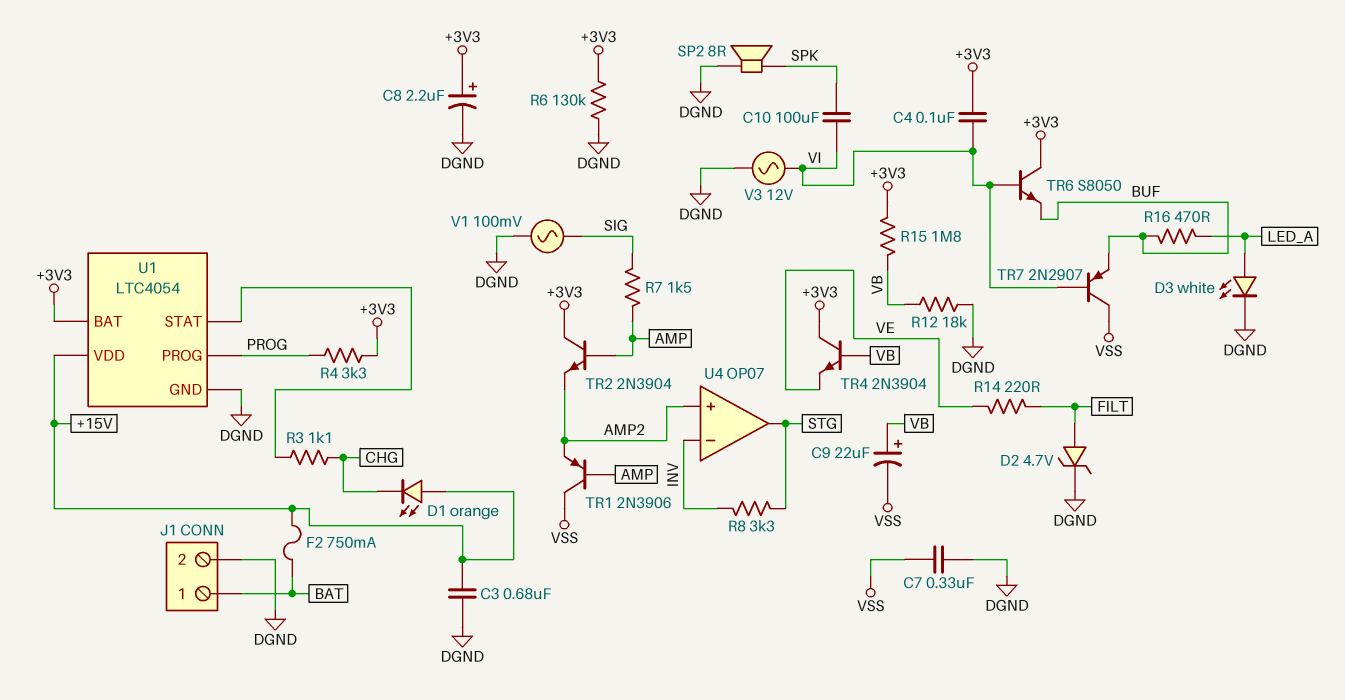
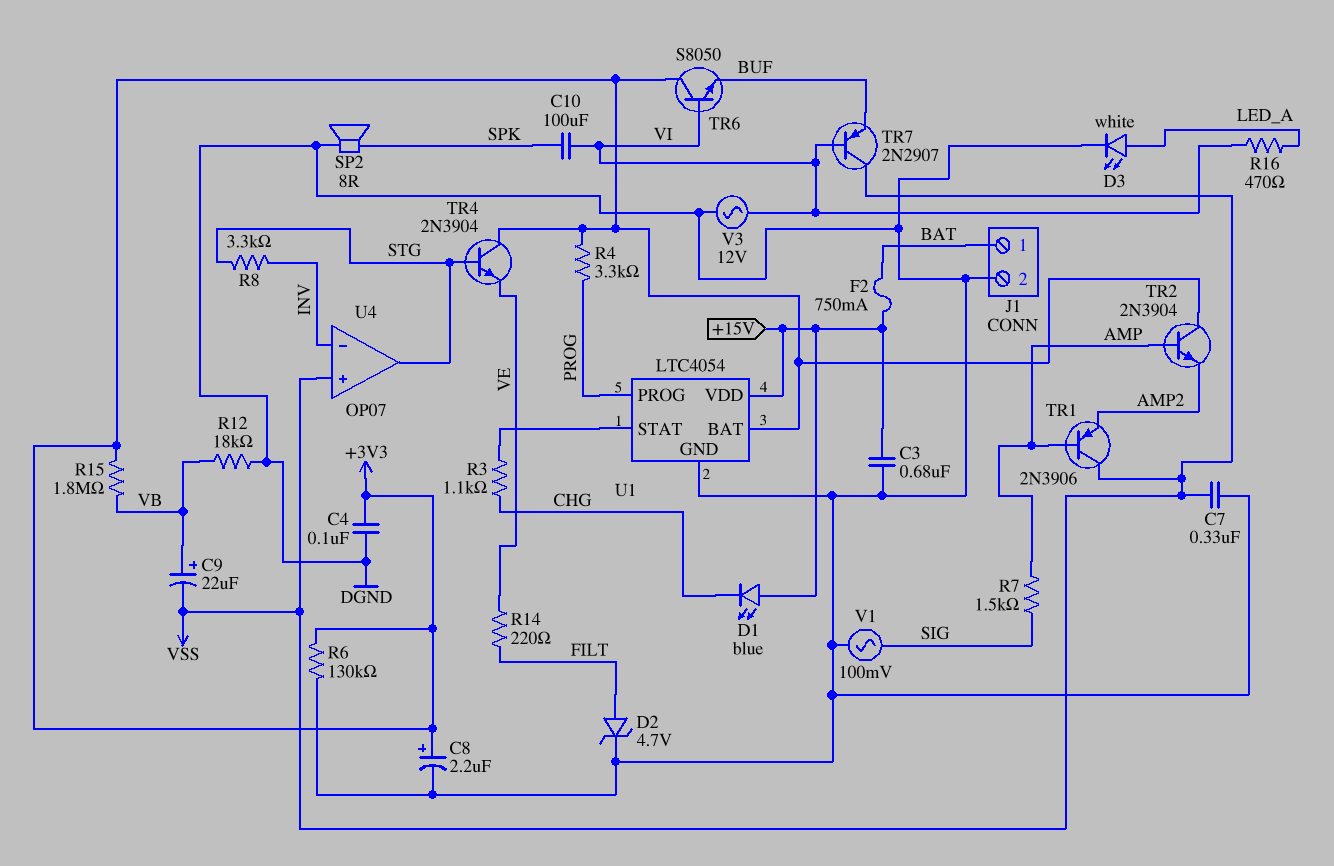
C4: 100nF (+3V3, VI) -> 100nF (+3V3, DGND)
D1: LED orange (A +15V, K CHG) -> LED blue (A +15V, K CHG)
R16: 470 (BUF, LED_A) -> 470 (LED_A, VI)
TR4: NPN 2N3904 (B VB, C +3V3, E VE) -> NPN 2N3904 (B STG, C +3V3, E VE)
U4 pin in+: AMP2 -> VSS

